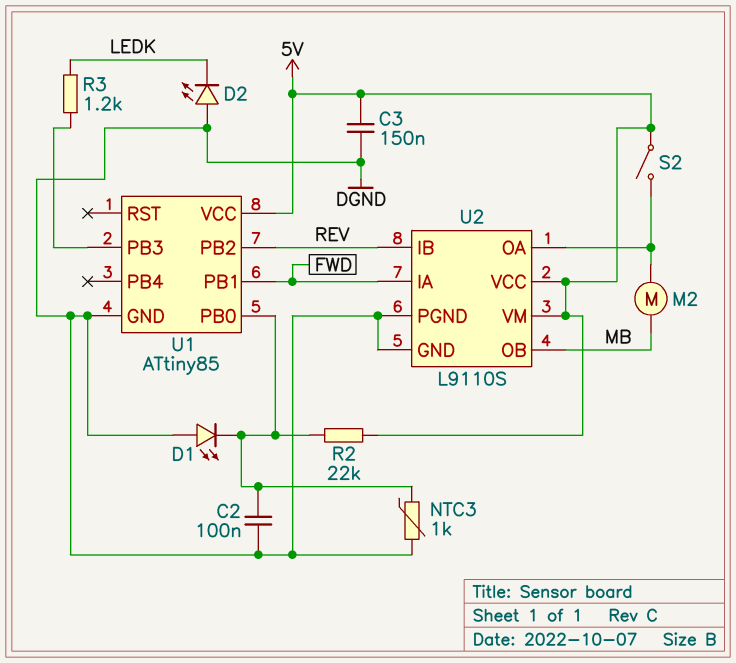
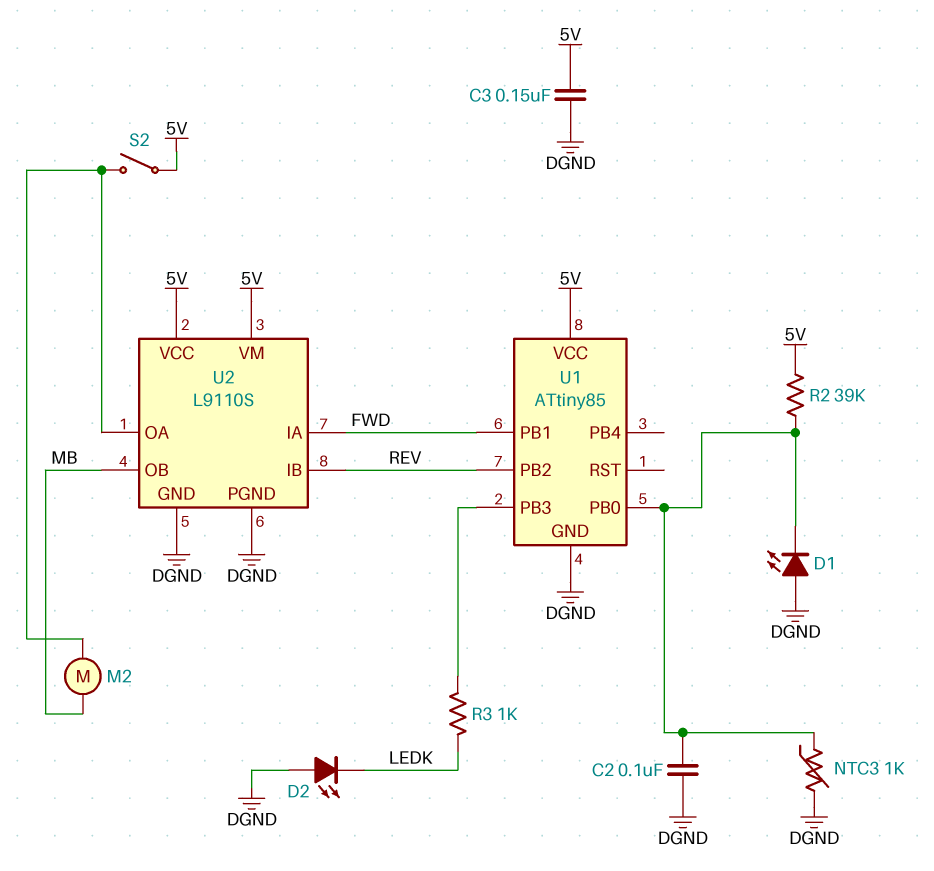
R2: 22k (5V, U1/PB0) -> 39k (5V, U1/PB0)
R3: 1.2k (LEDK, U1/PB3) -> 1k (LEDK, U1/PB3)

